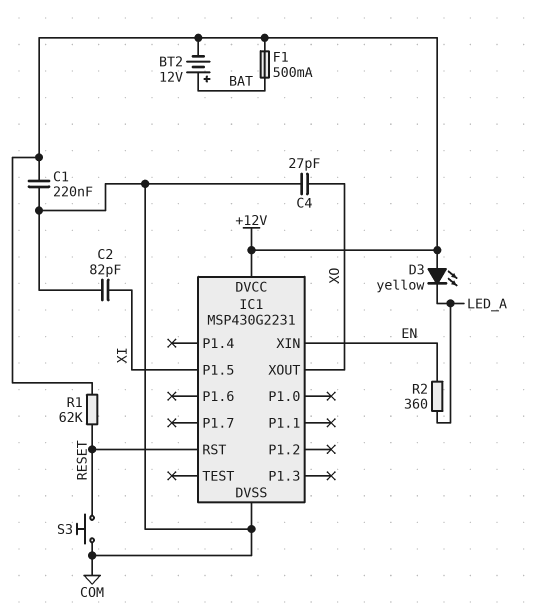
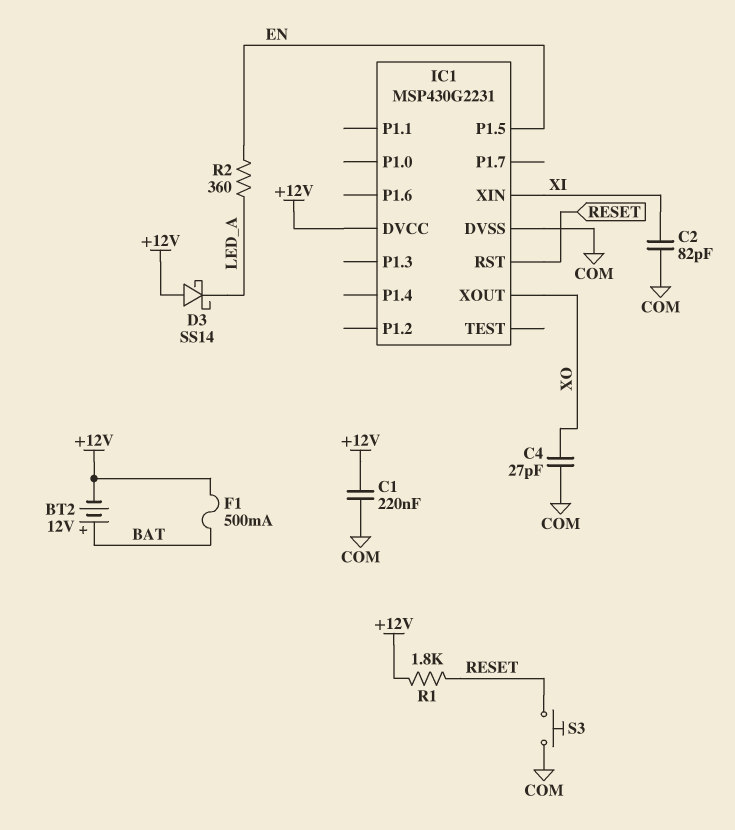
D3: LED yellow (A +12V, K LED_A) -> schottky SS14 (A +12V, K LED_A)
IC1 pin P1.5: XI -> EN
IC1 pin XIN: EN -> XI
R1: 62k (+12V, RESET) -> 1.8k (+12V, RESET)

